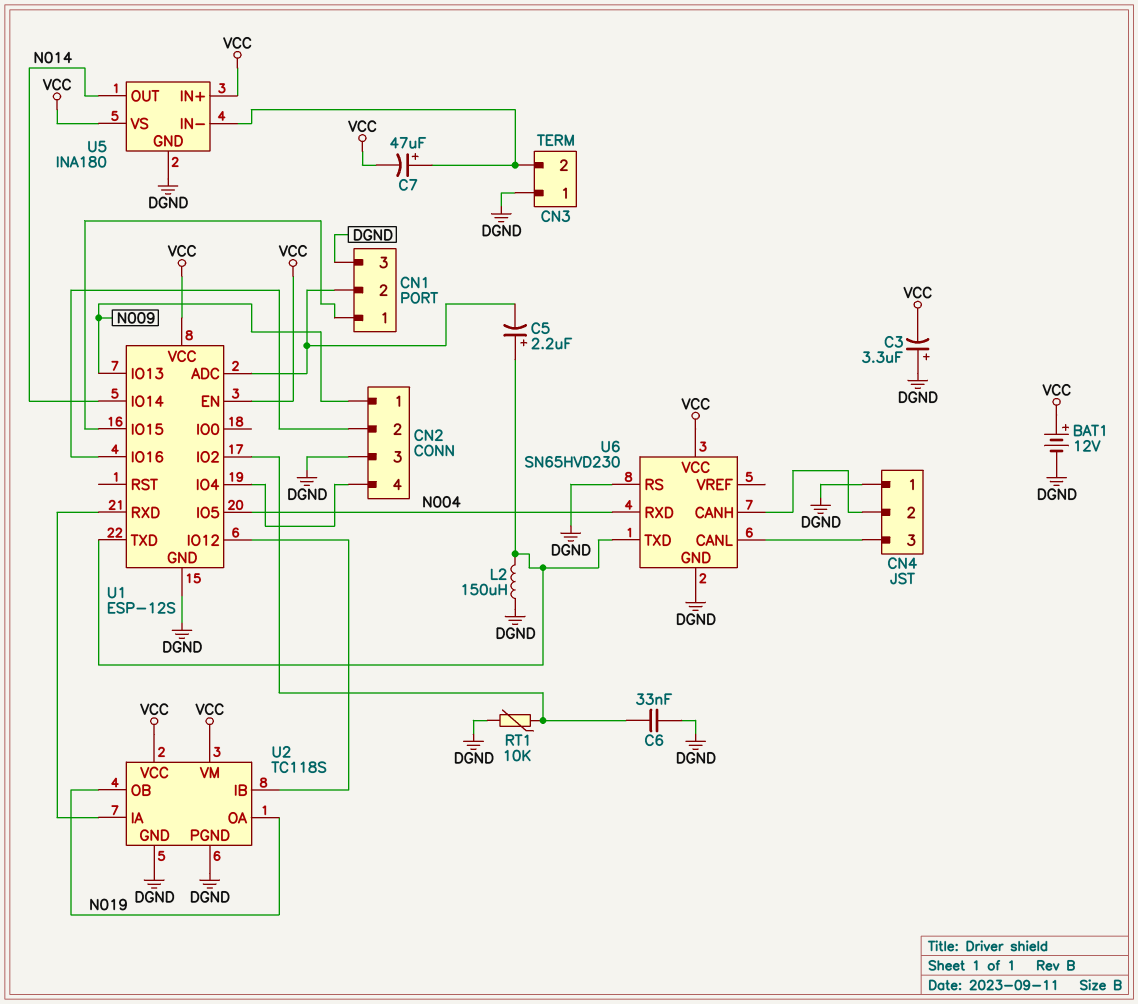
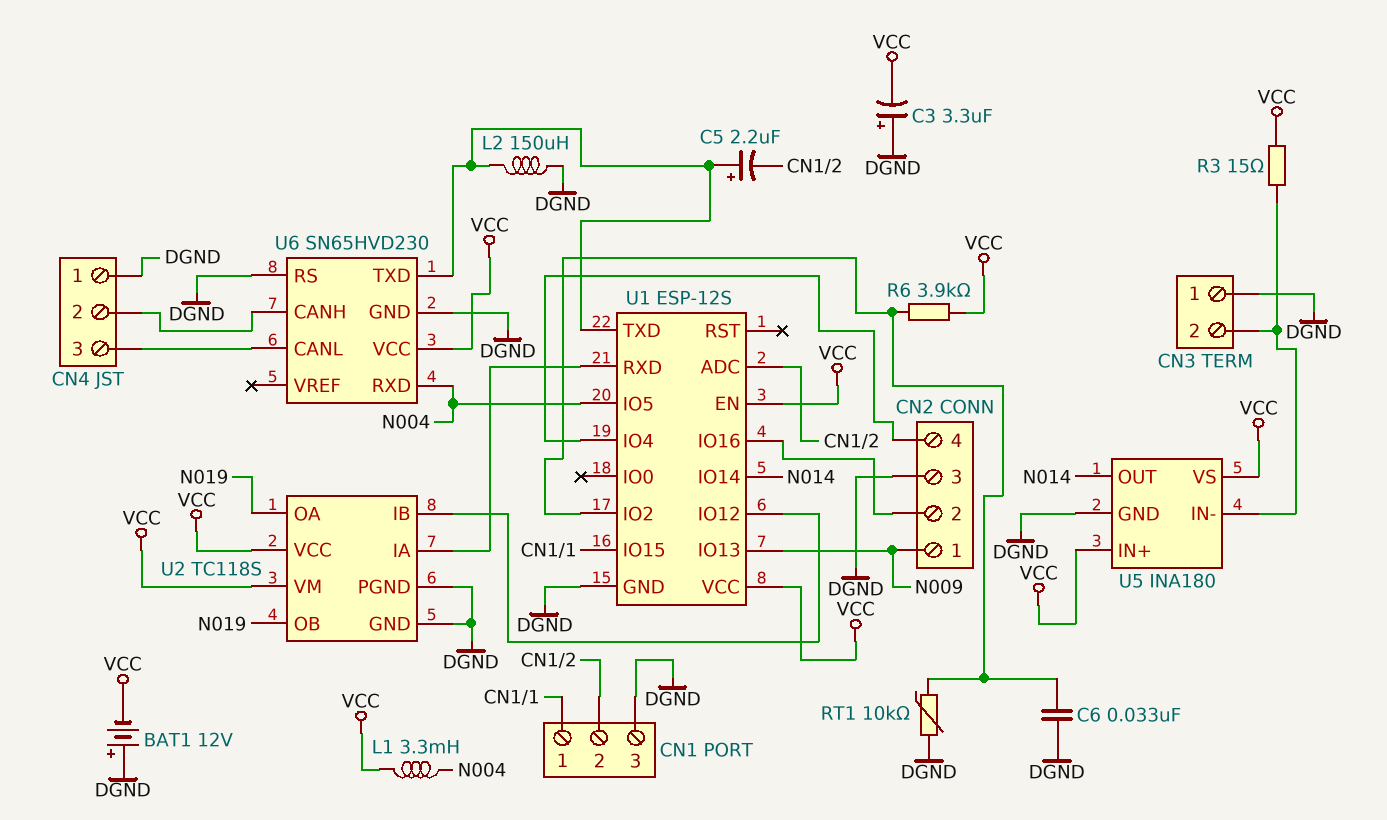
BAT1: 12V (plus VCC, minus DGND) -> 12V (plus DGND, minus VCC)
C7: 47uF (plus CN3/2, minus VCC) -> none
L1: none -> 3.3mH (N004, VCC)
R3: none -> 15 (CN3/2, VCC)
R6: none -> 3.9k (U1/IO2, VCC)

